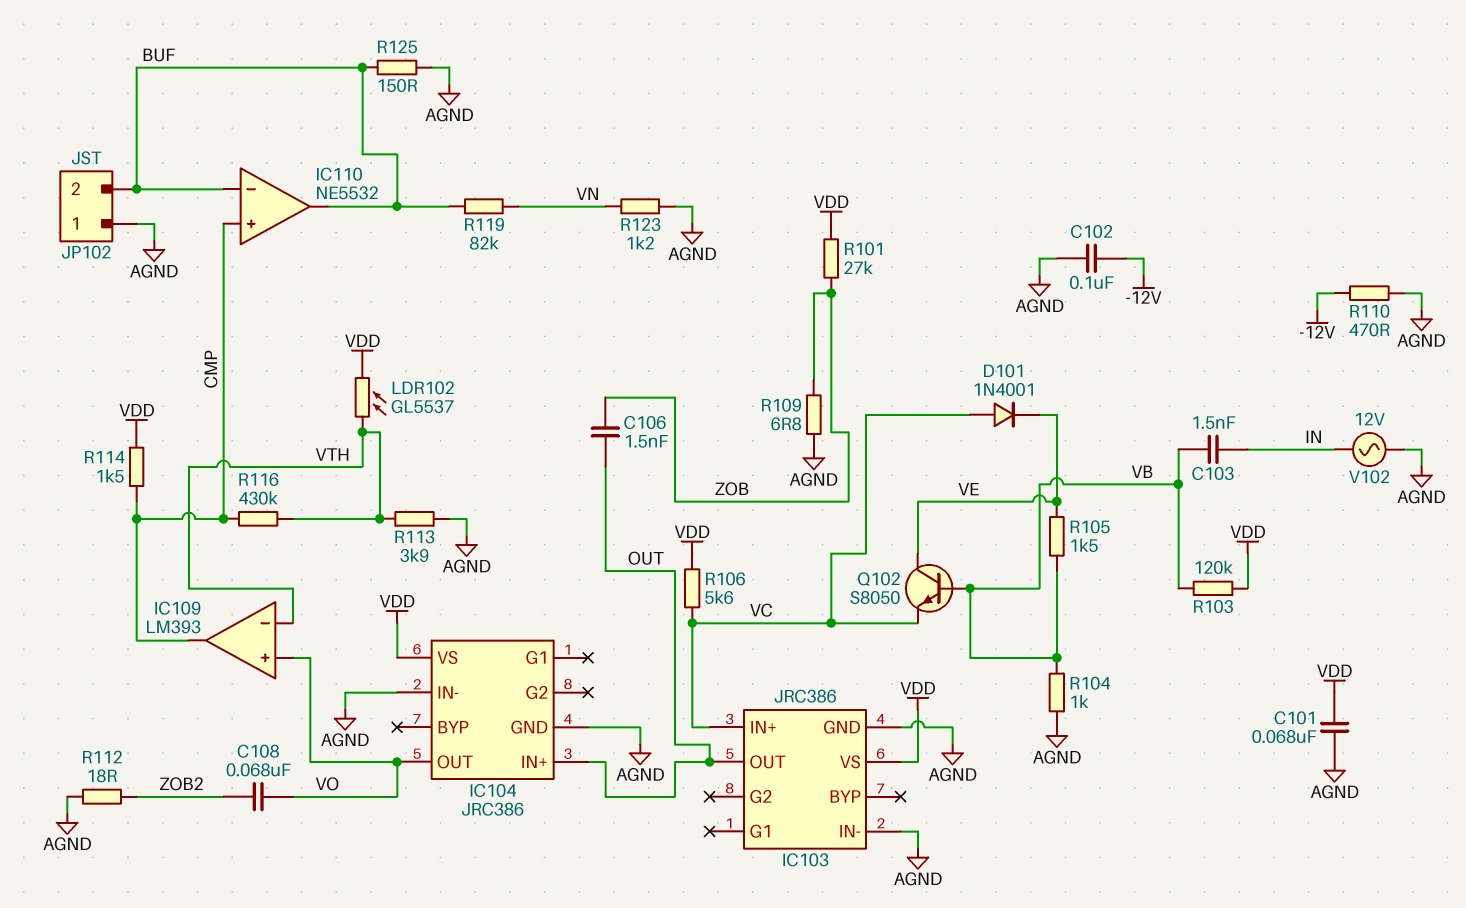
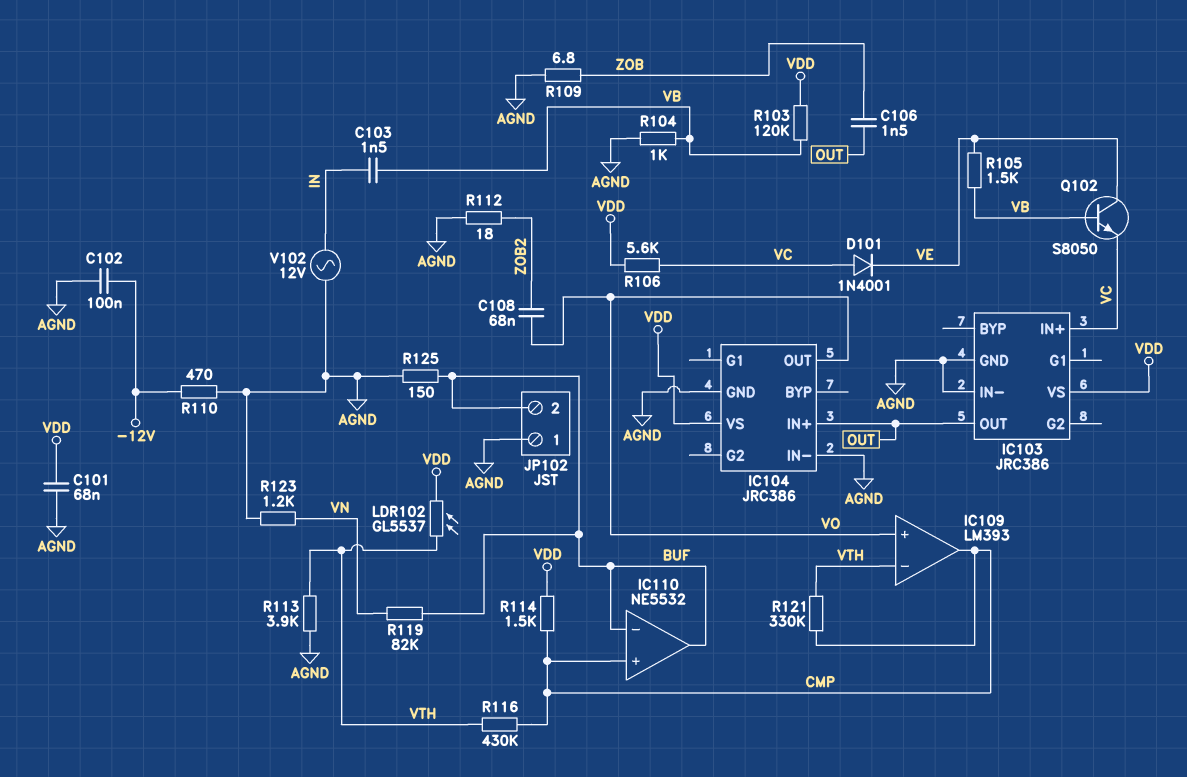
R101: 27k (VDD, ZOB) -> none
R121: none -> 330k (CMP, VTH)

